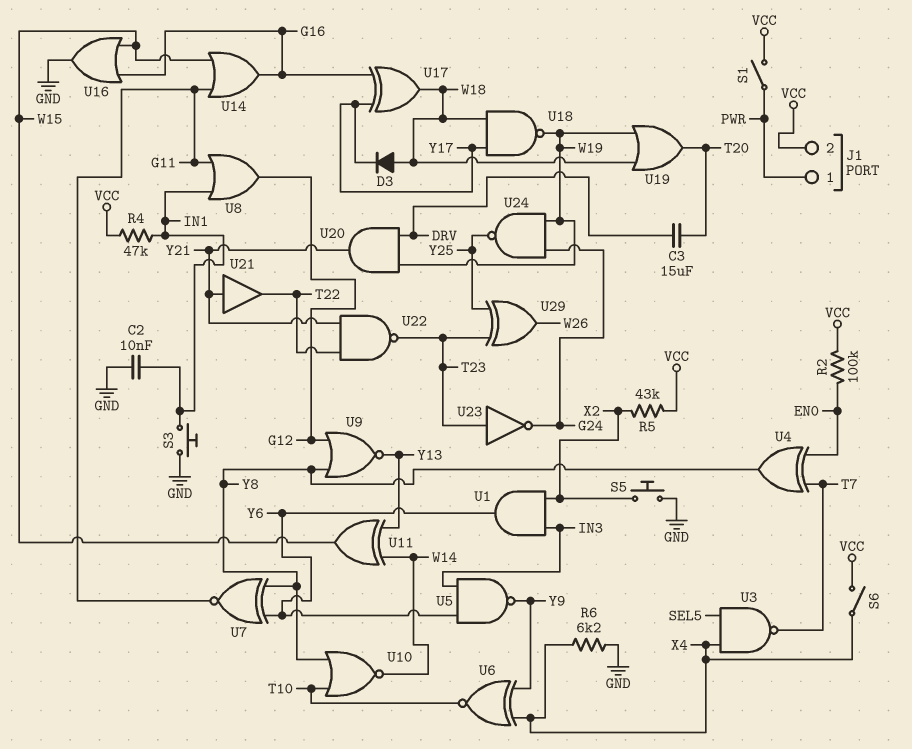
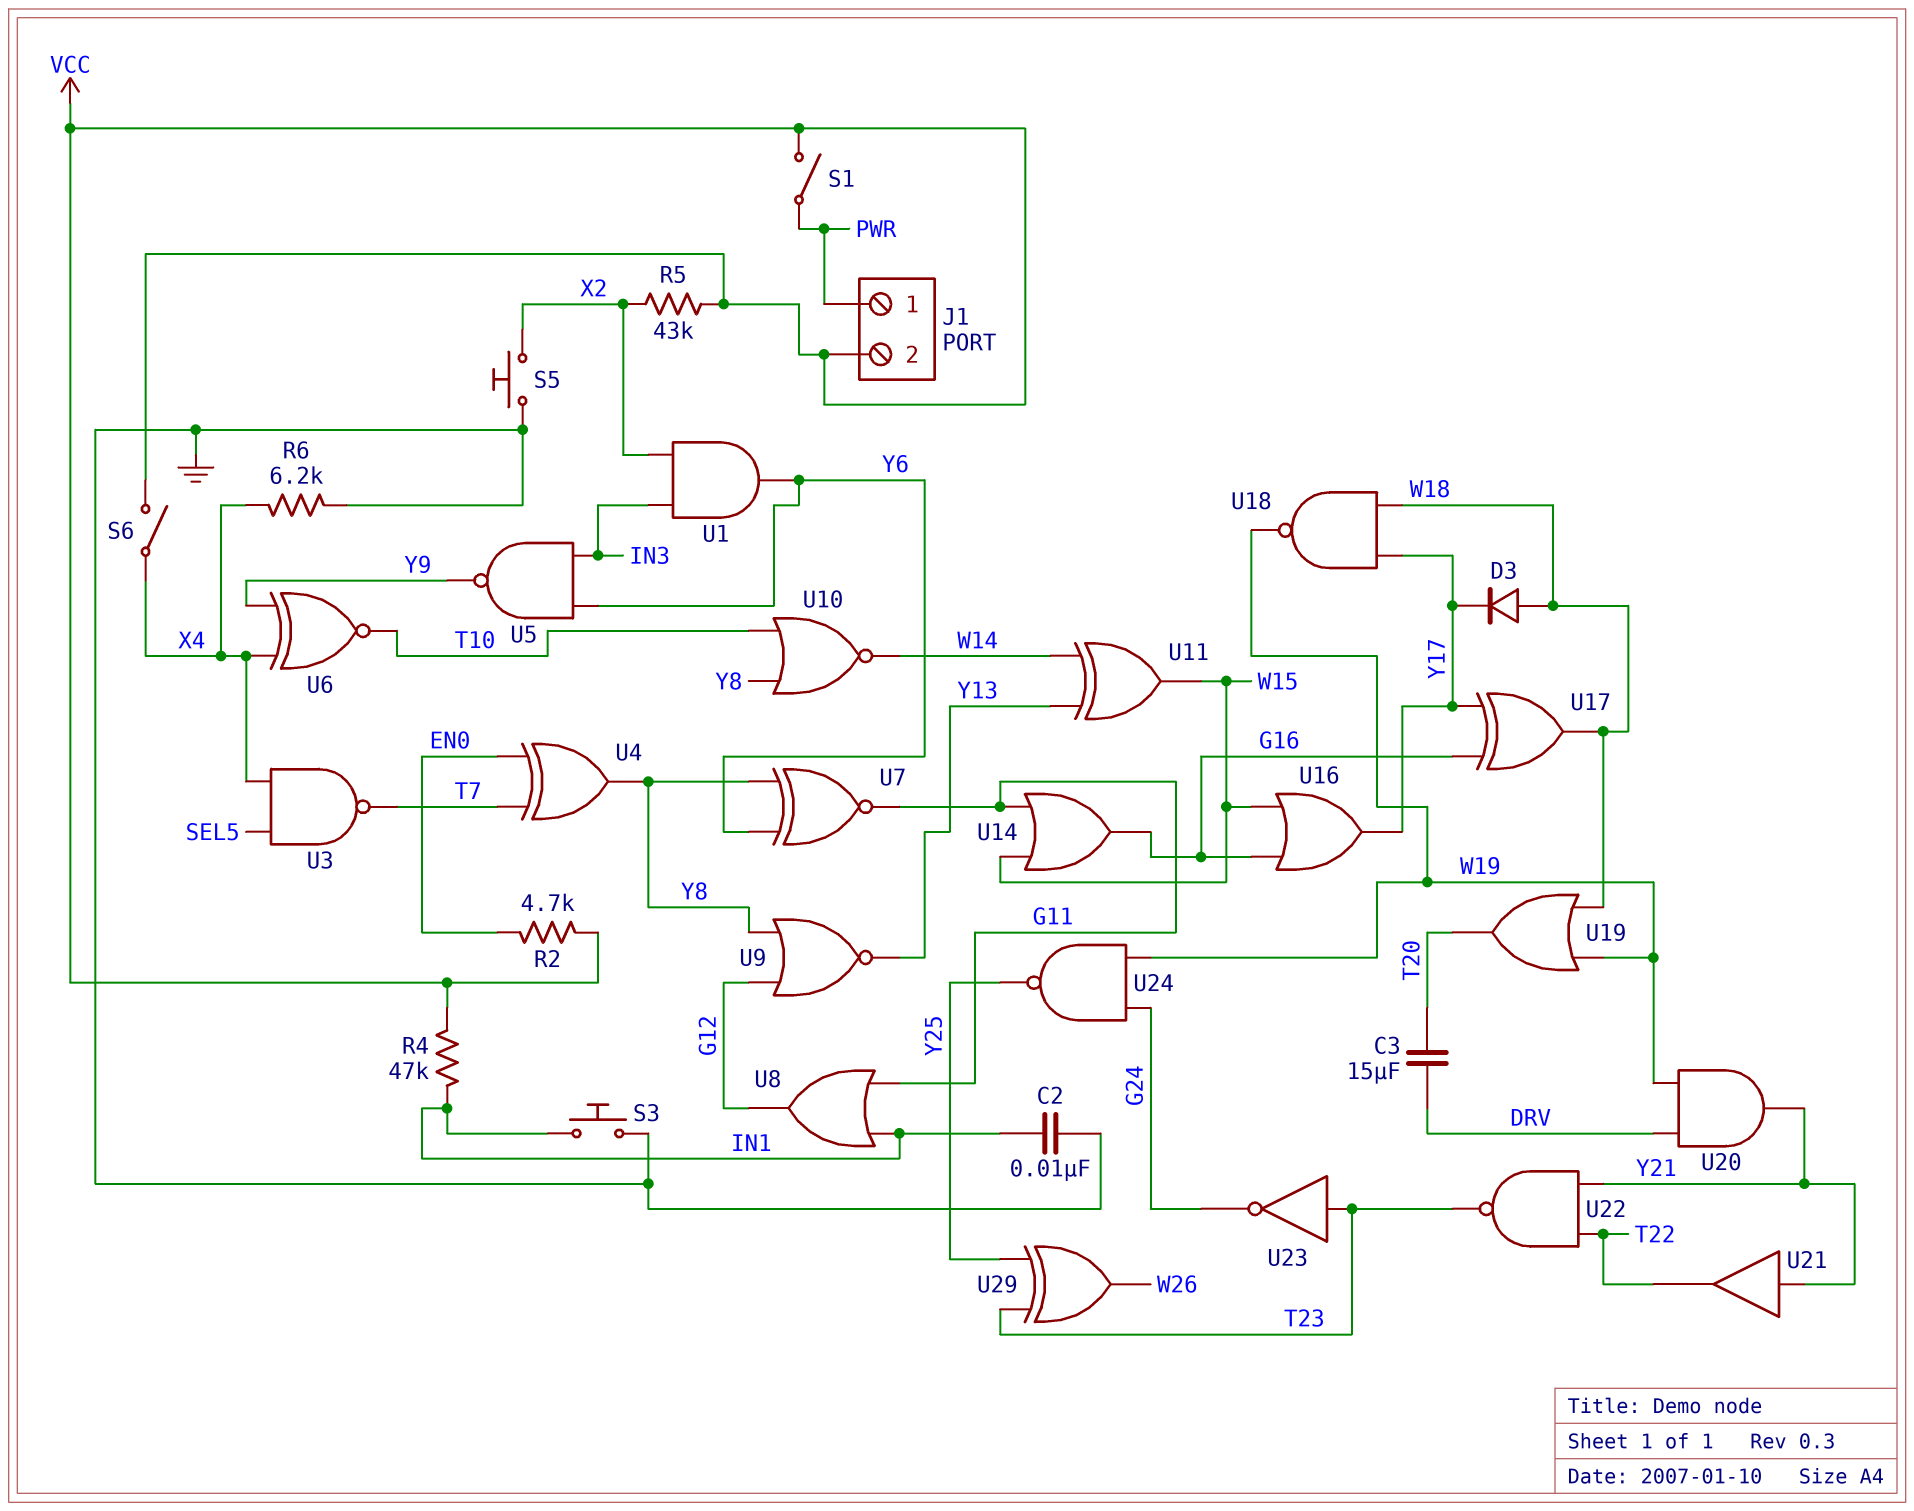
R2: 100k (EN0, VCC) -> 4.7k (EN0, VCC)
U16: OR (in G16, in W15, out GND) -> OR (in G16, in W15, out Y17)

